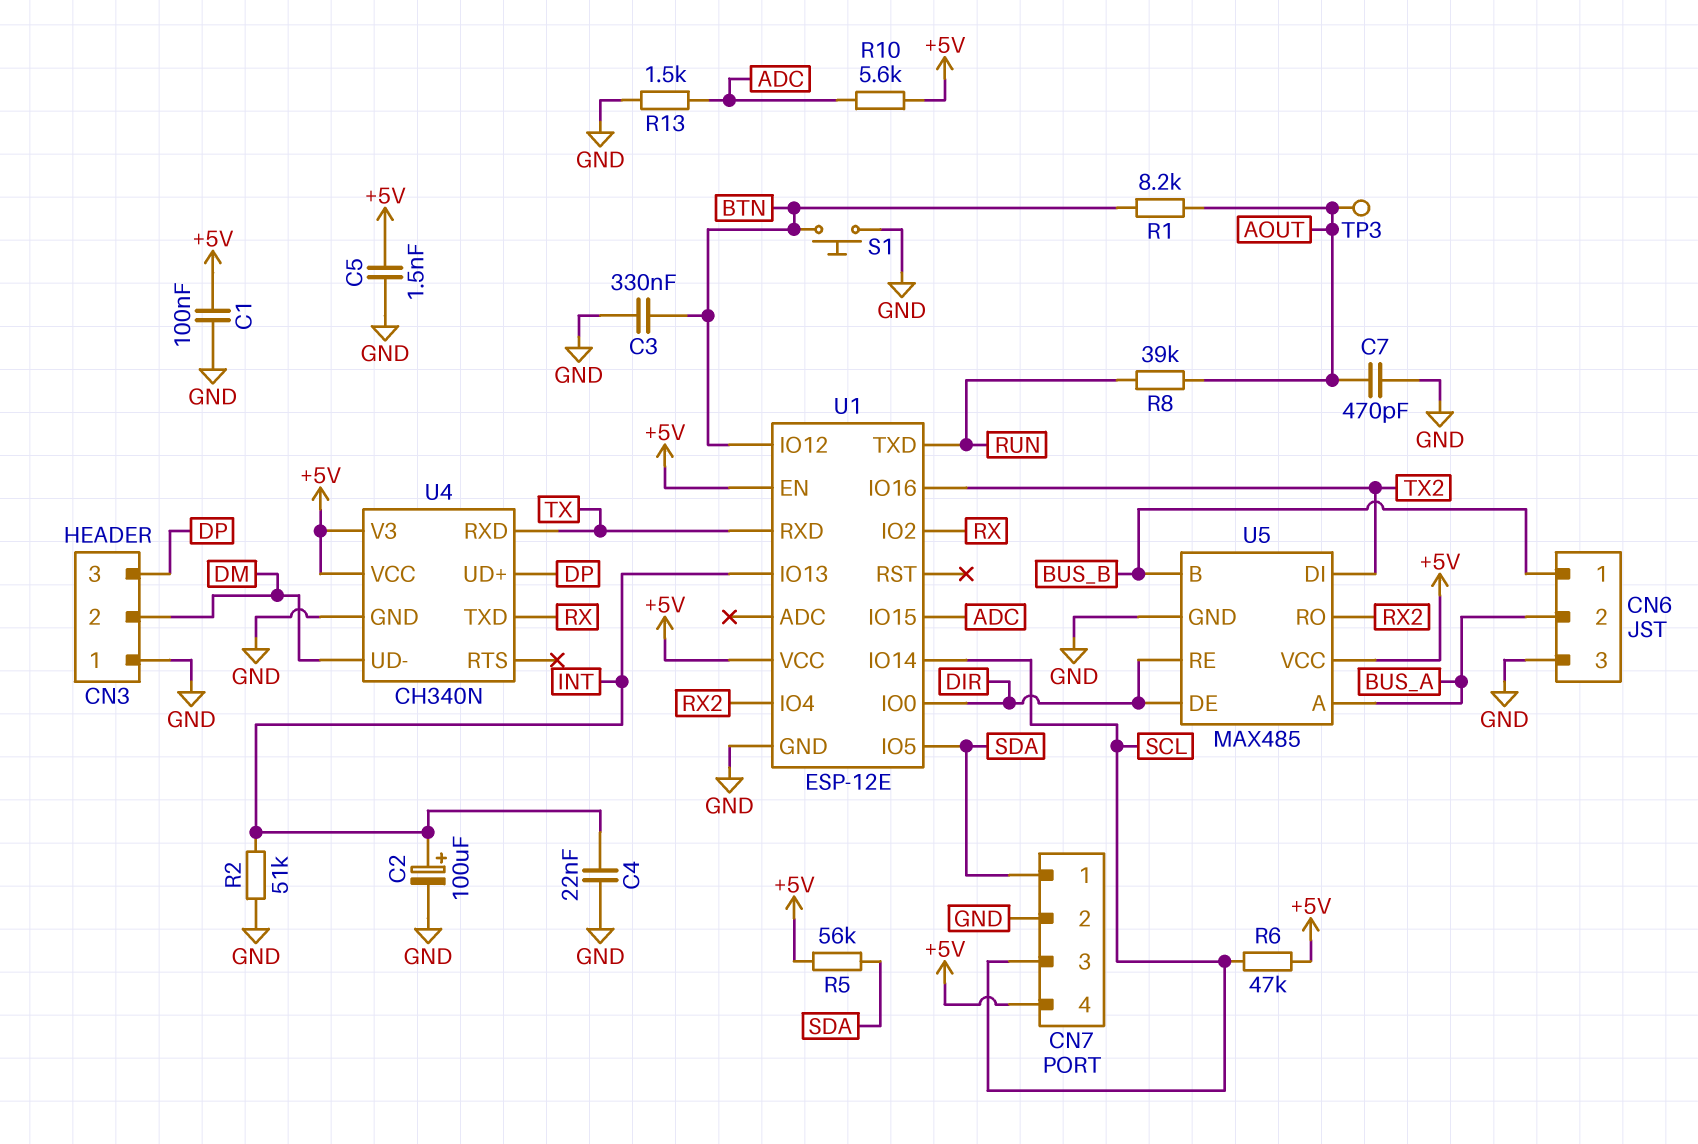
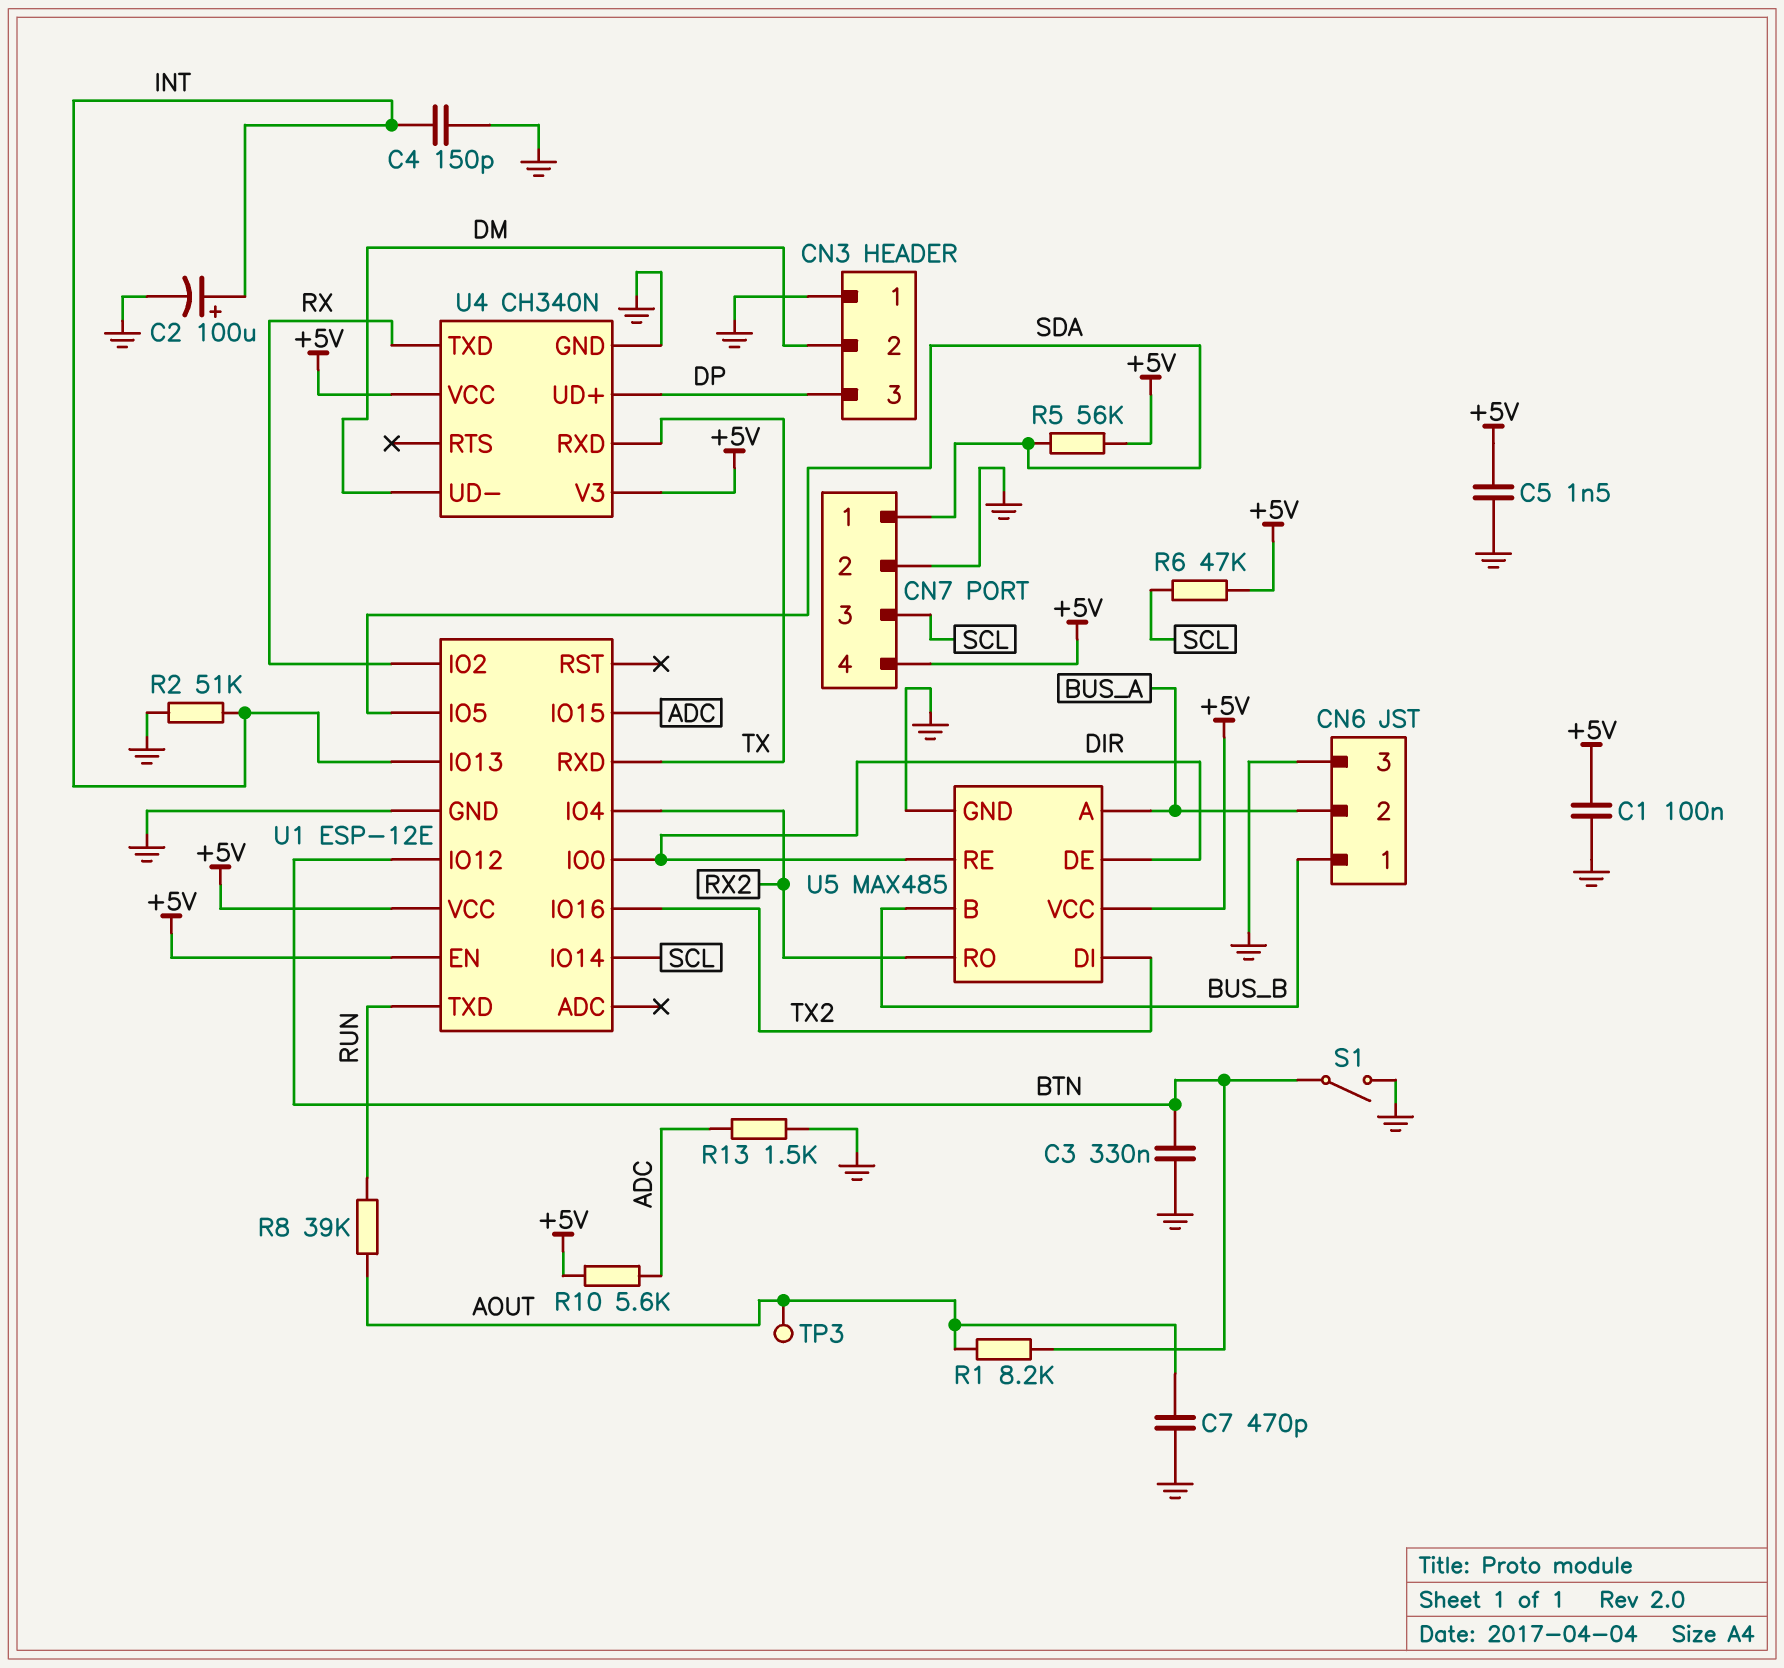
C4: 22nF (GND, INT) -> 150pF (GND, INT)
S1: button (BTN, GND) -> switch (BTN, GND)

